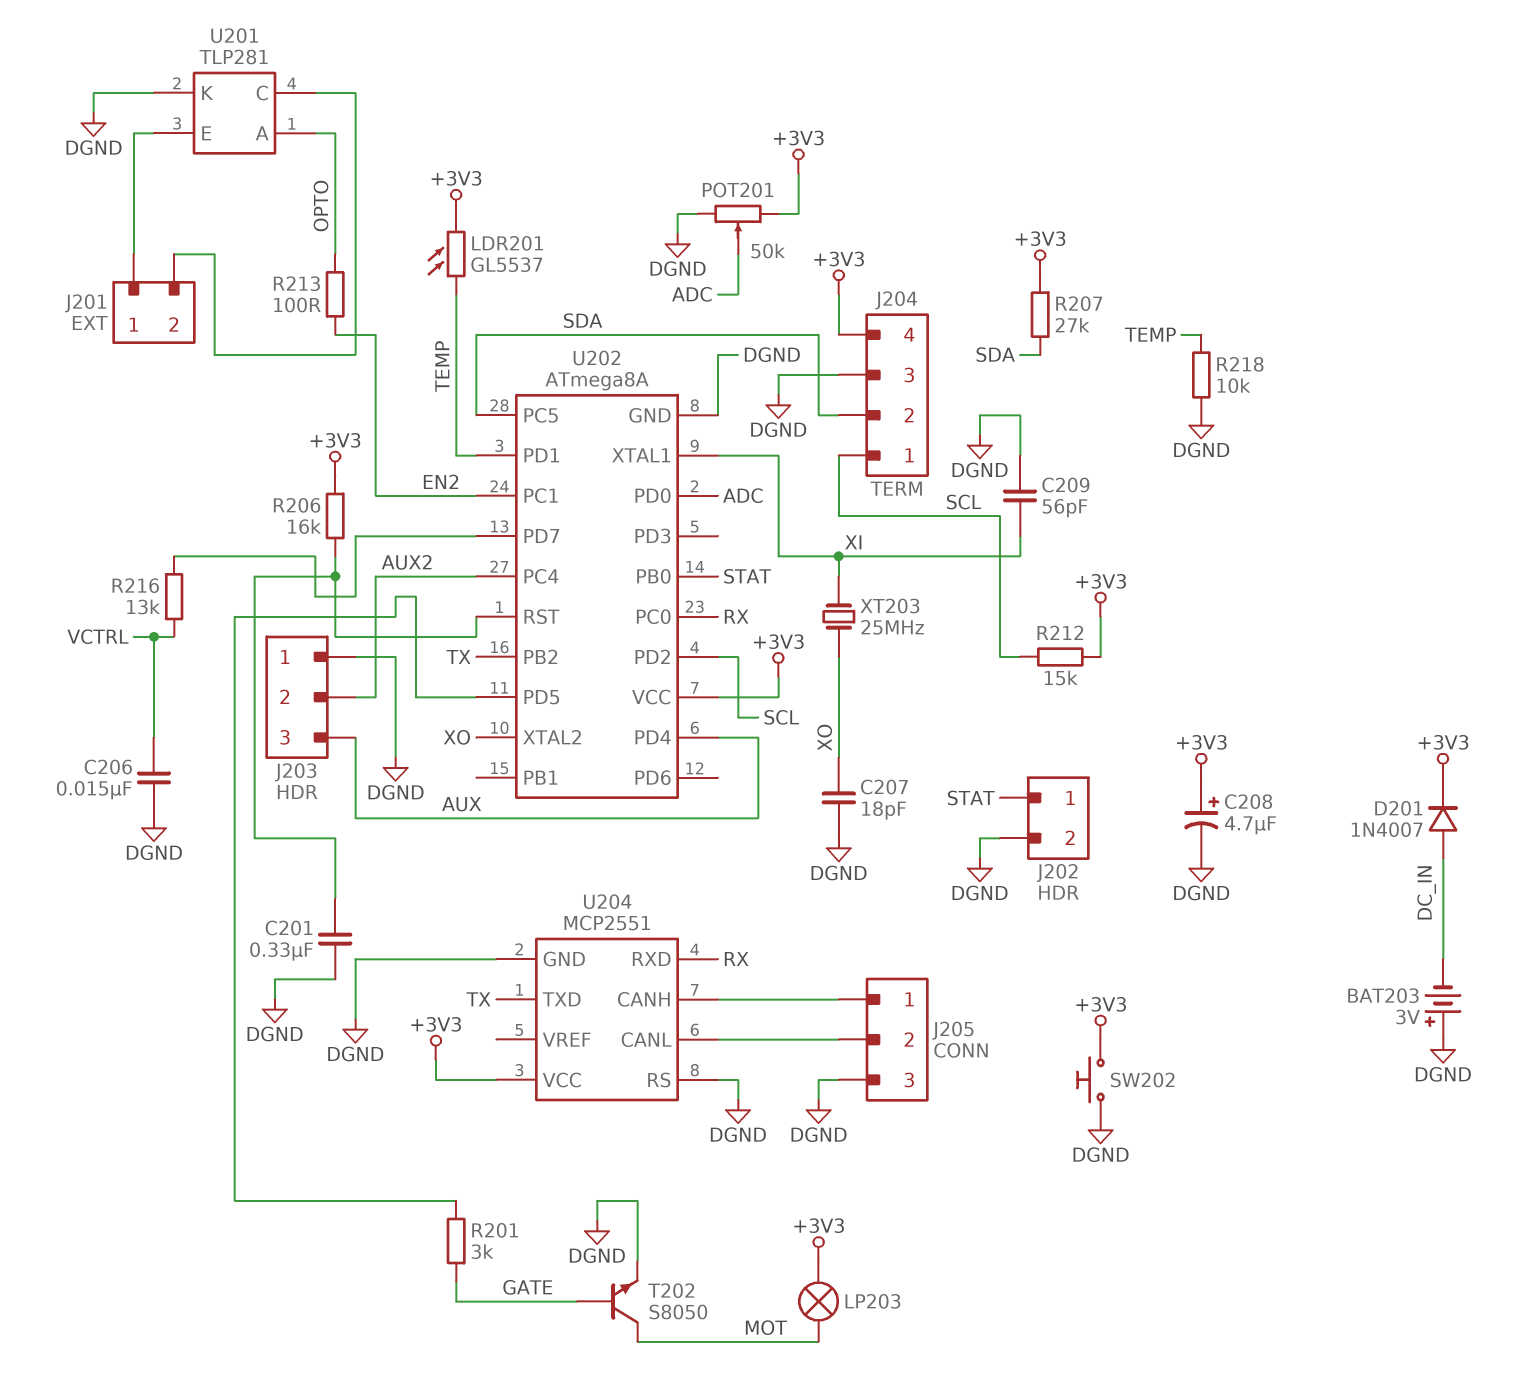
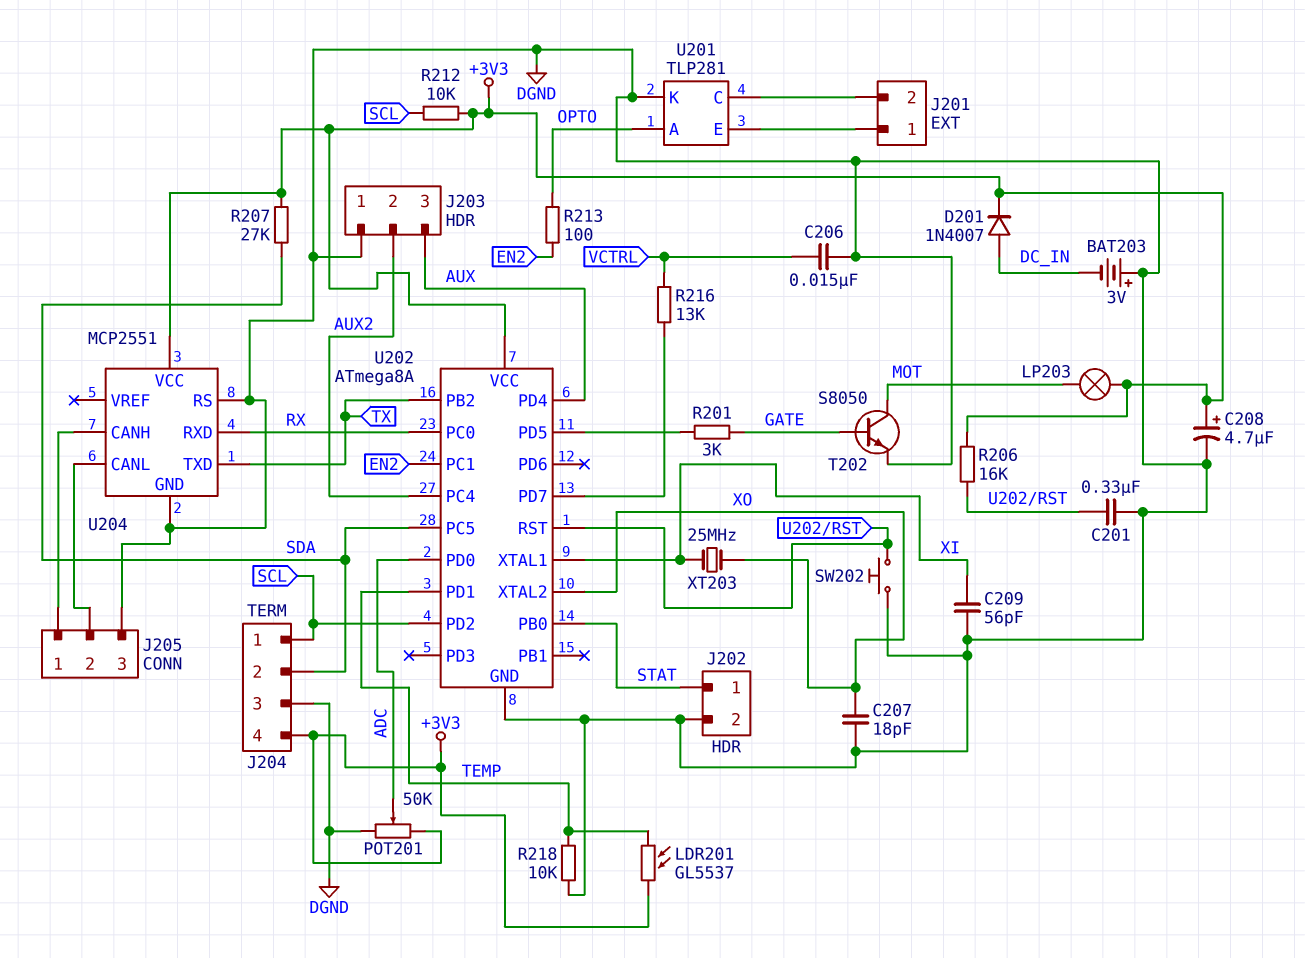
R212: 15k (+3V3, SCL) -> 10k (+3V3, SCL)
SW202: button (+3V3, DGND) -> button (DGND, U202/RST)

